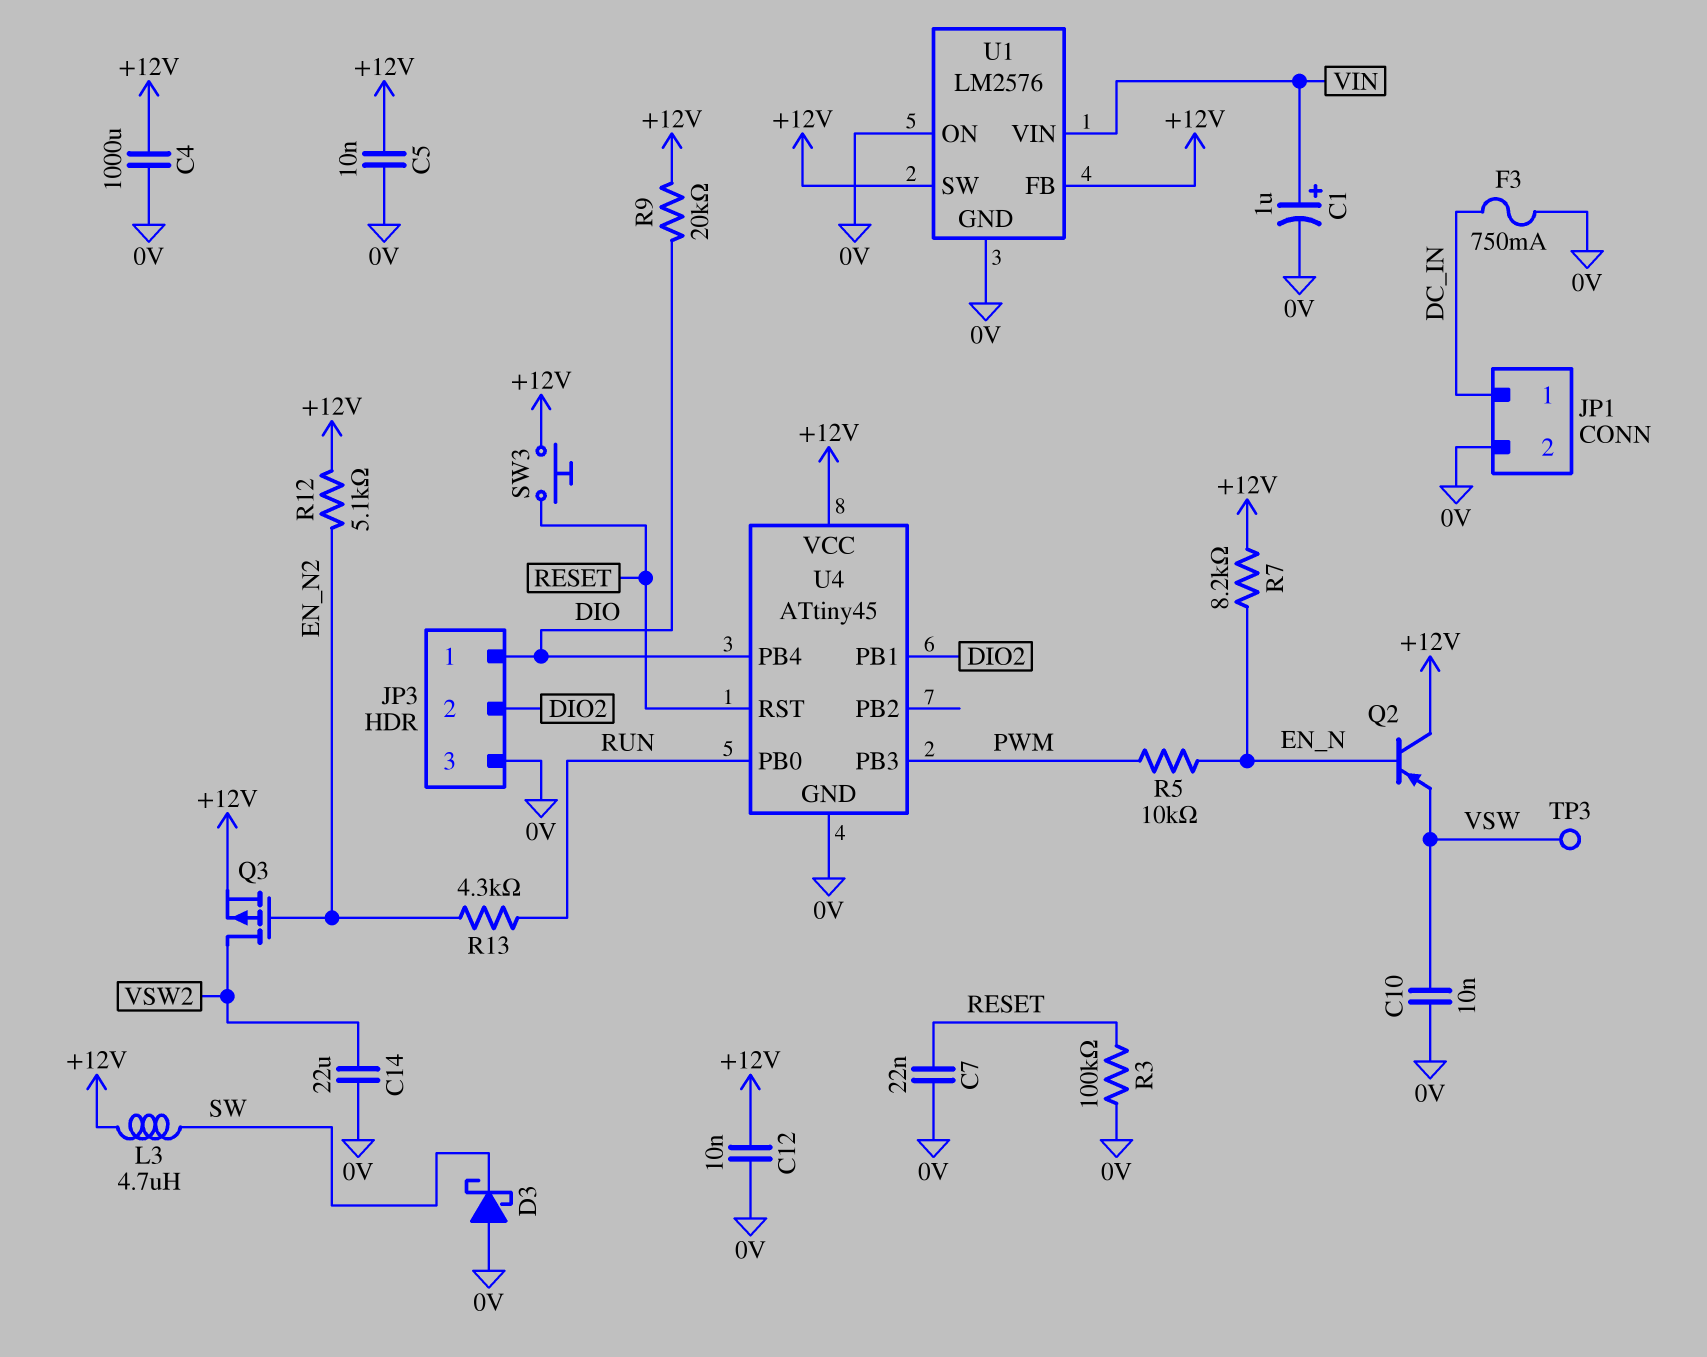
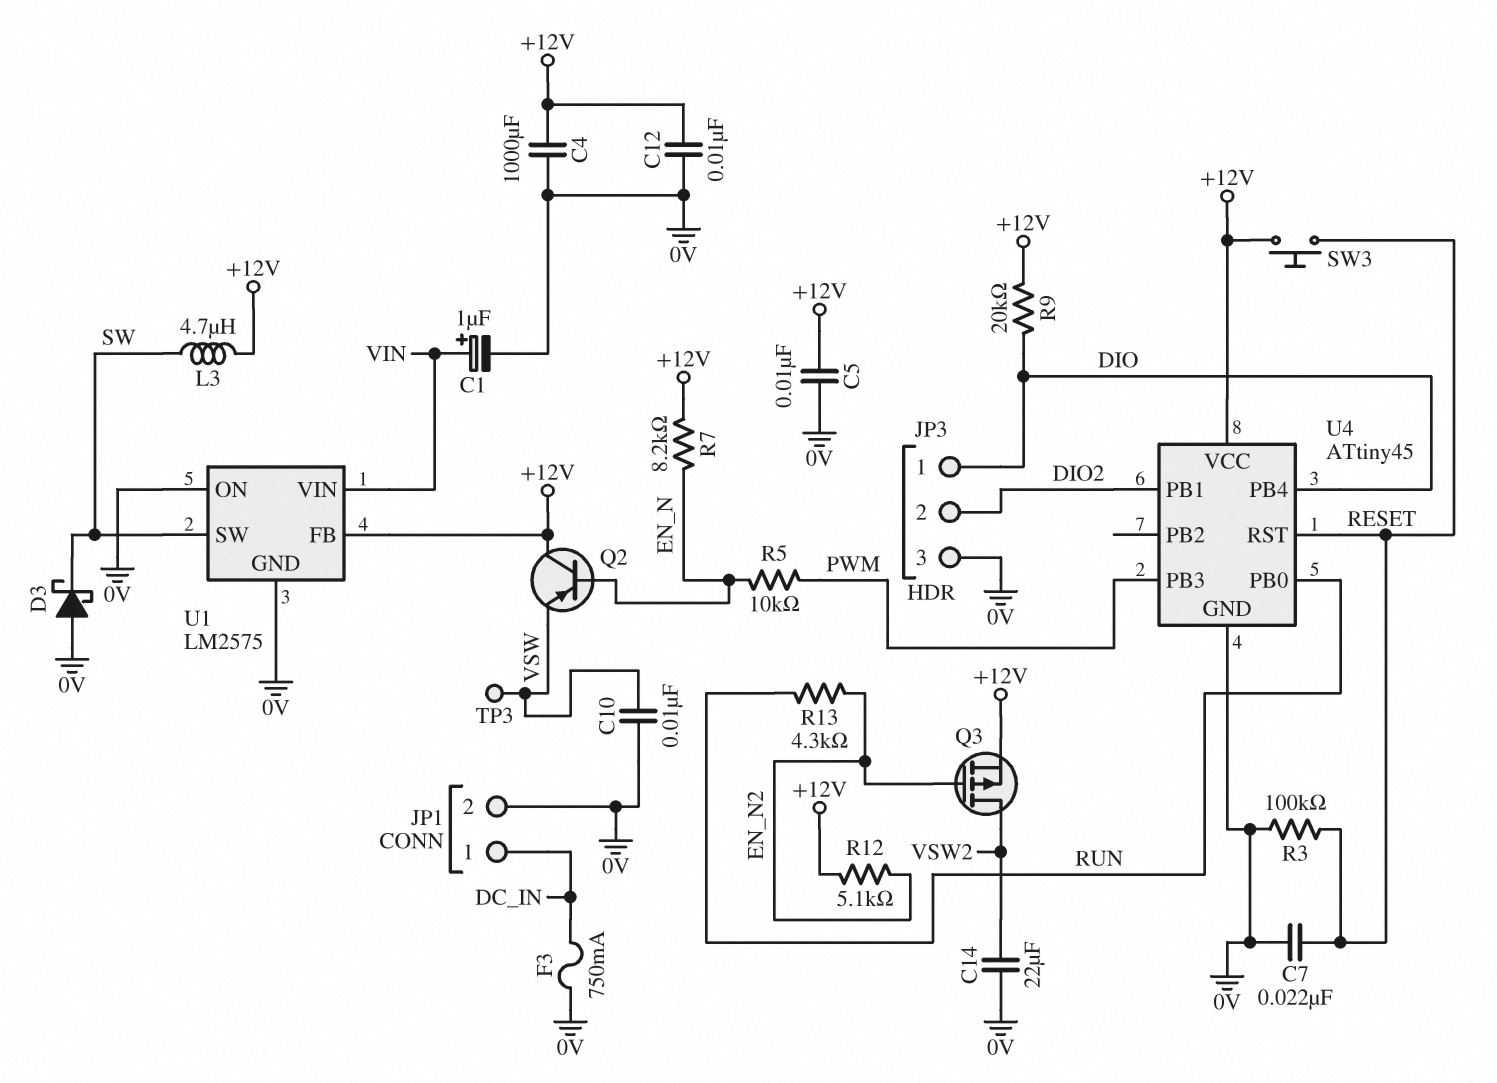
U1: LM2576 -> LM2575
U1 pin SW: +12V -> SW

